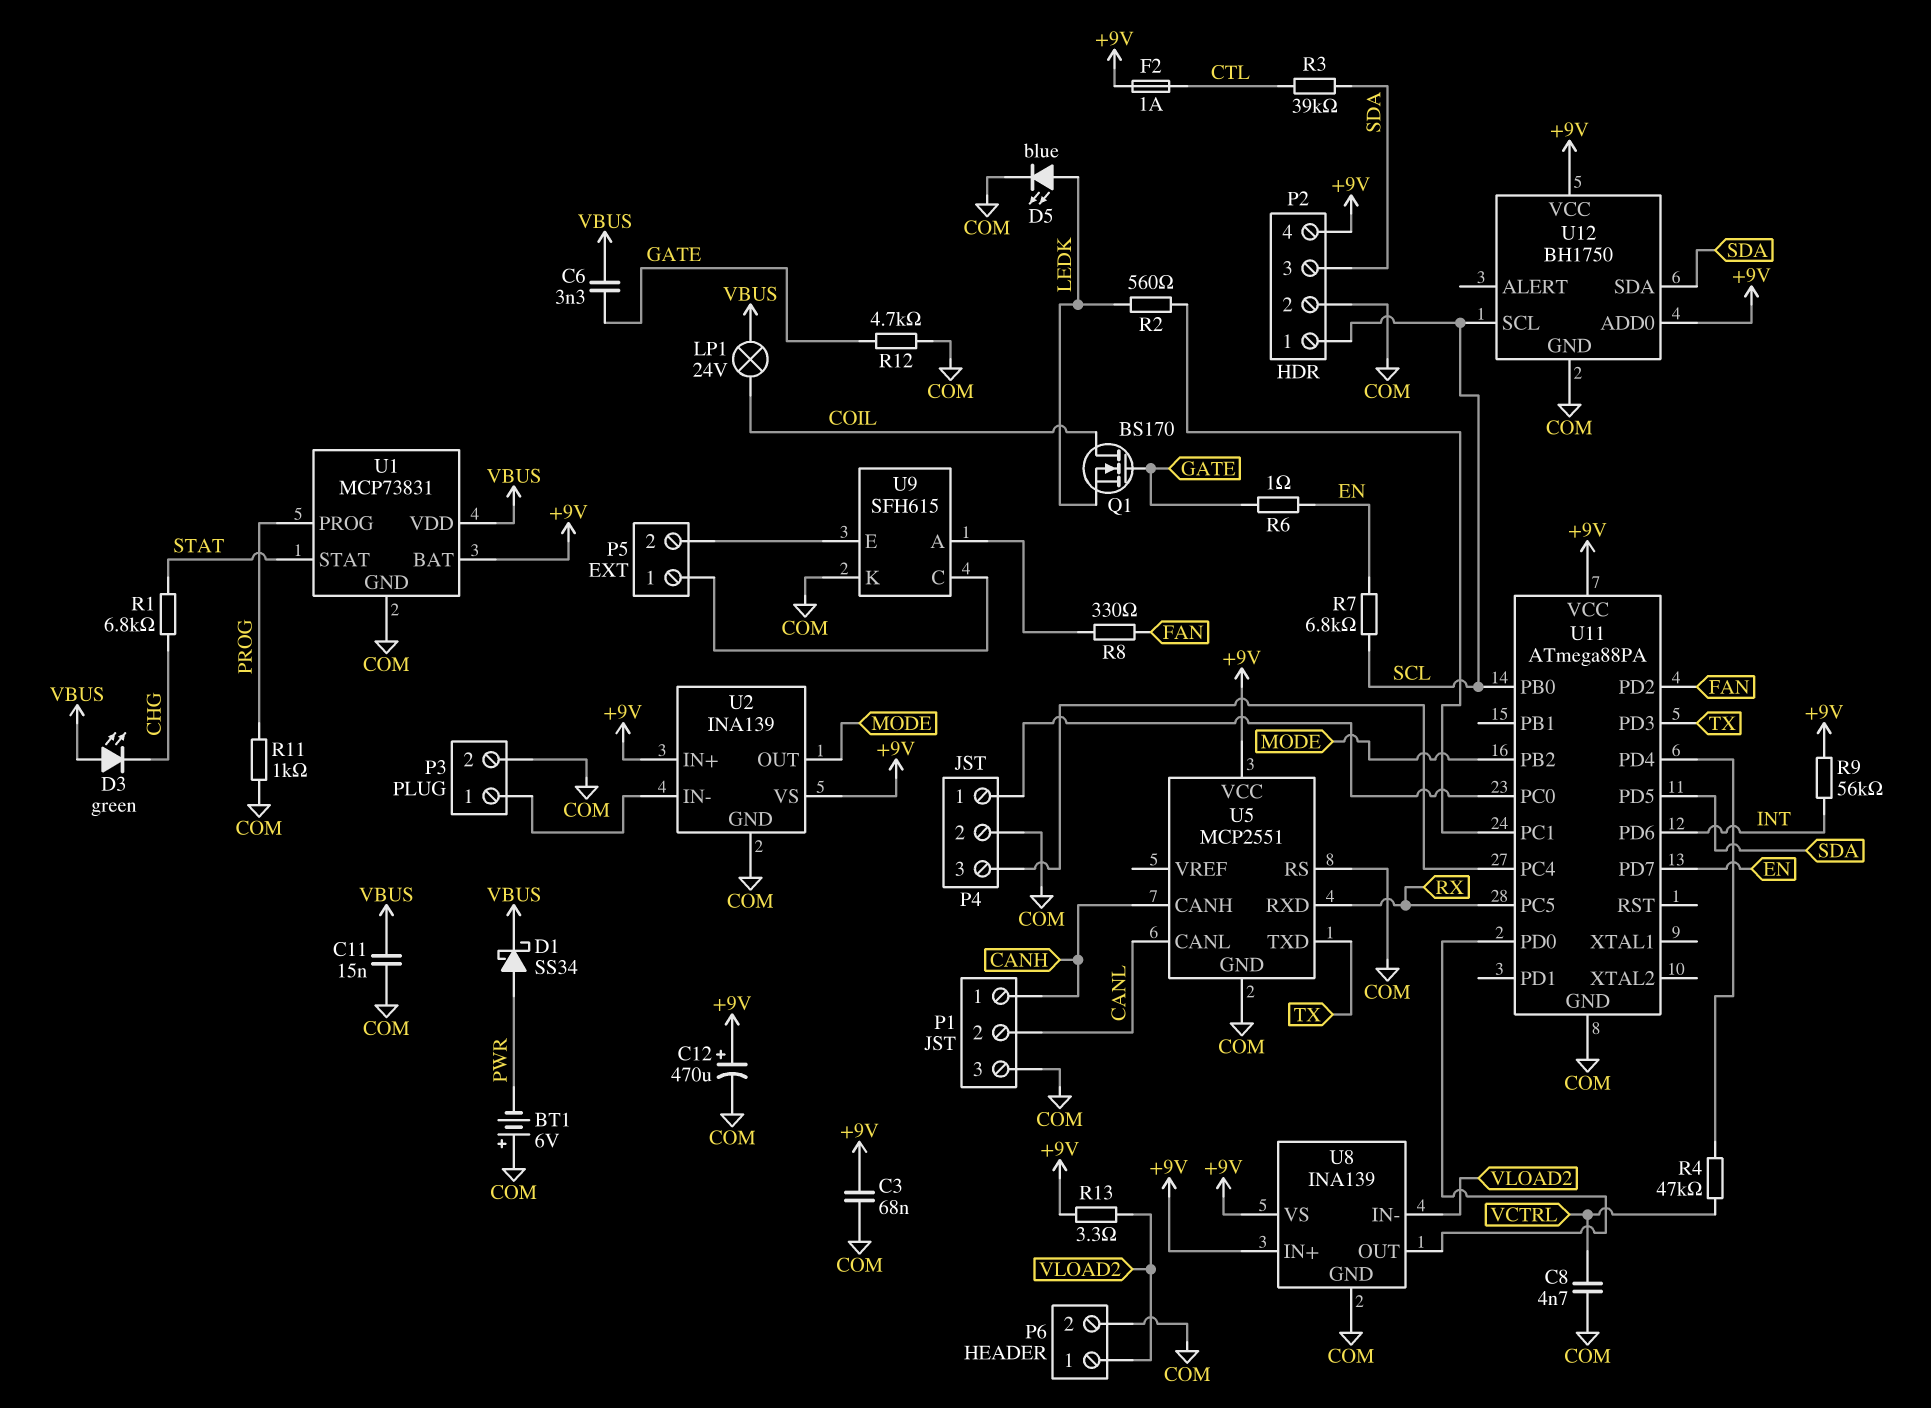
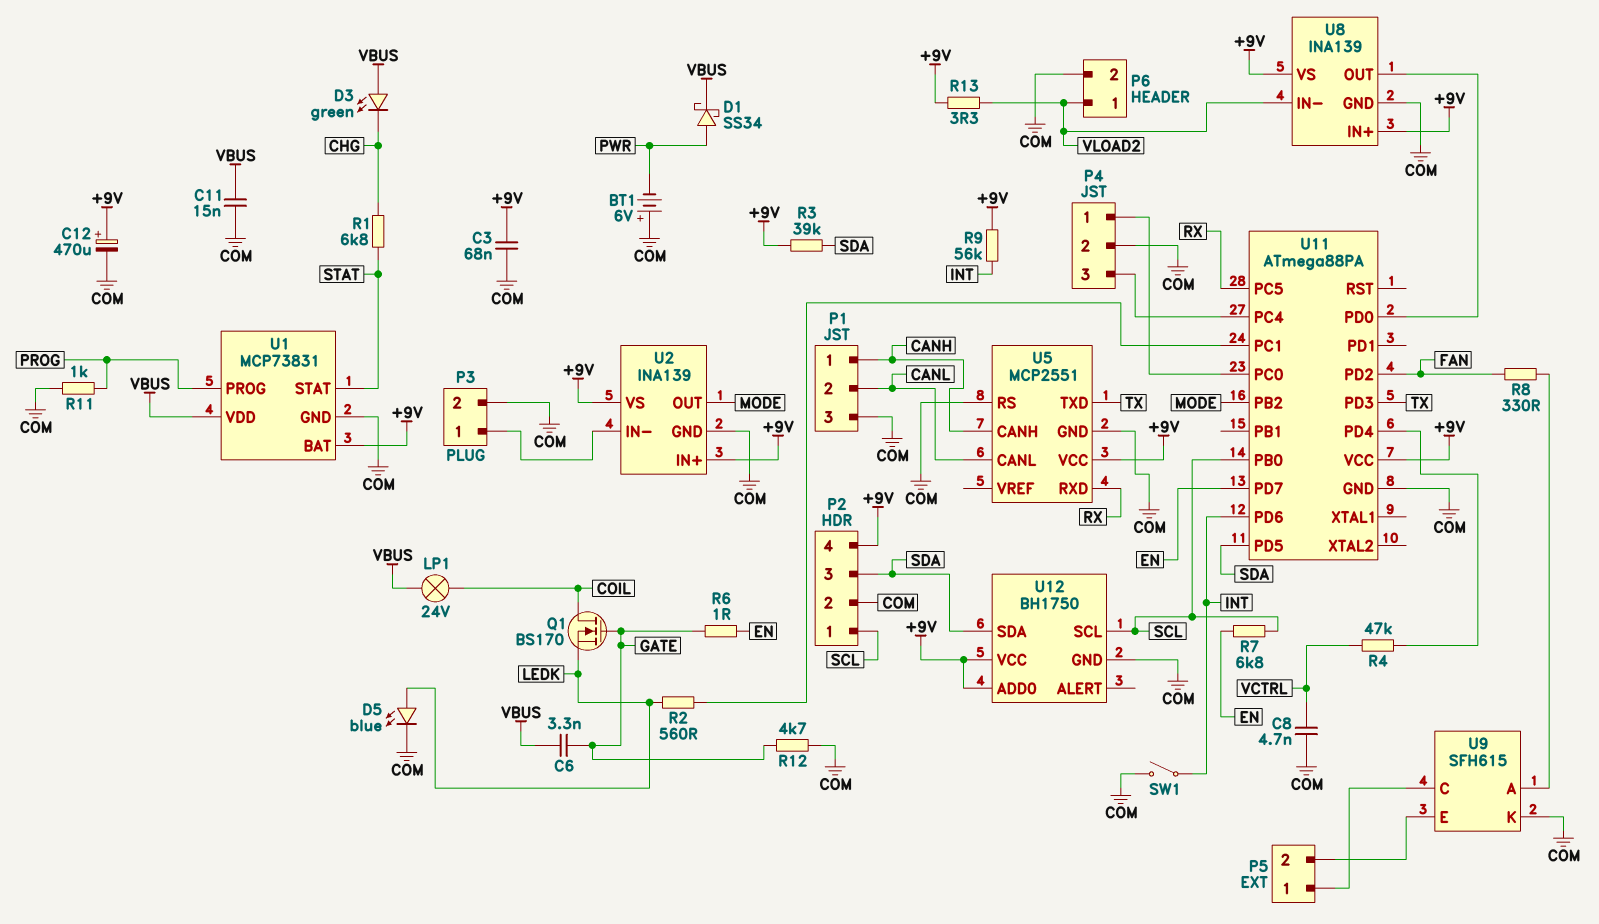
F2: 1A (+9V, CTL) -> none
R3: 39k (CTL, SDA) -> 39k (+9V, SDA)
SW1: none -> switch (COM, INT)

